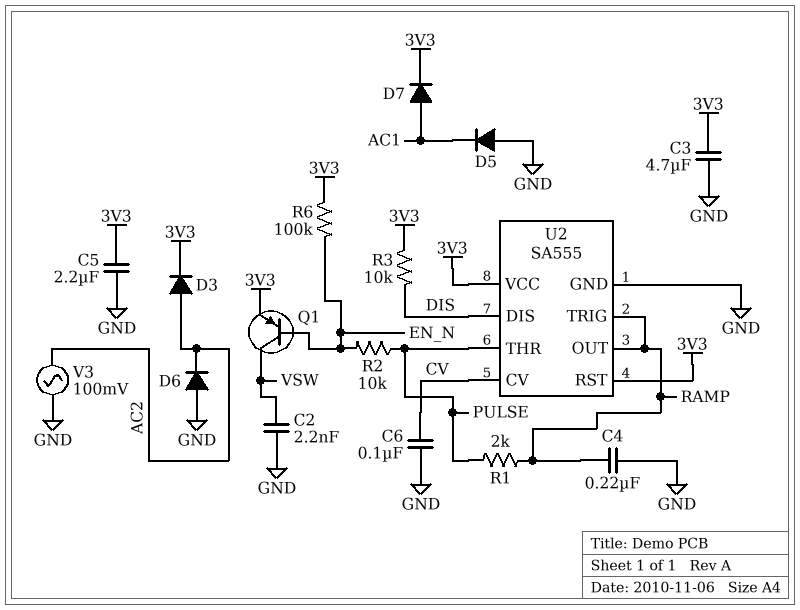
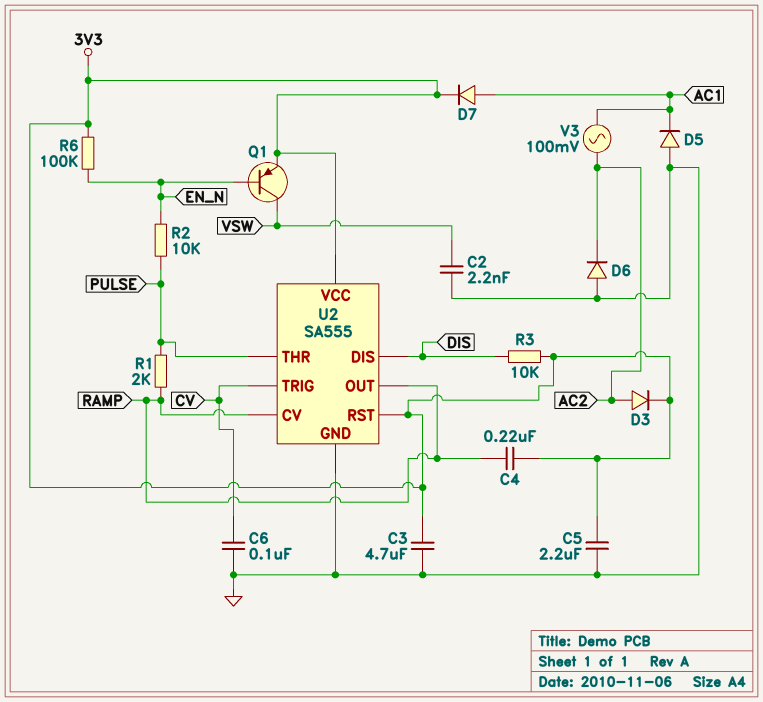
C4: 220nF (GND, RAMP) -> 220nF (3V3, RAMP)
U2 pin CV: CV -> RAMP
U2 pin TRIG: RAMP -> CV
V3: AC 100mV (AC2, GND) -> AC 100mV (AC1, AC2)

